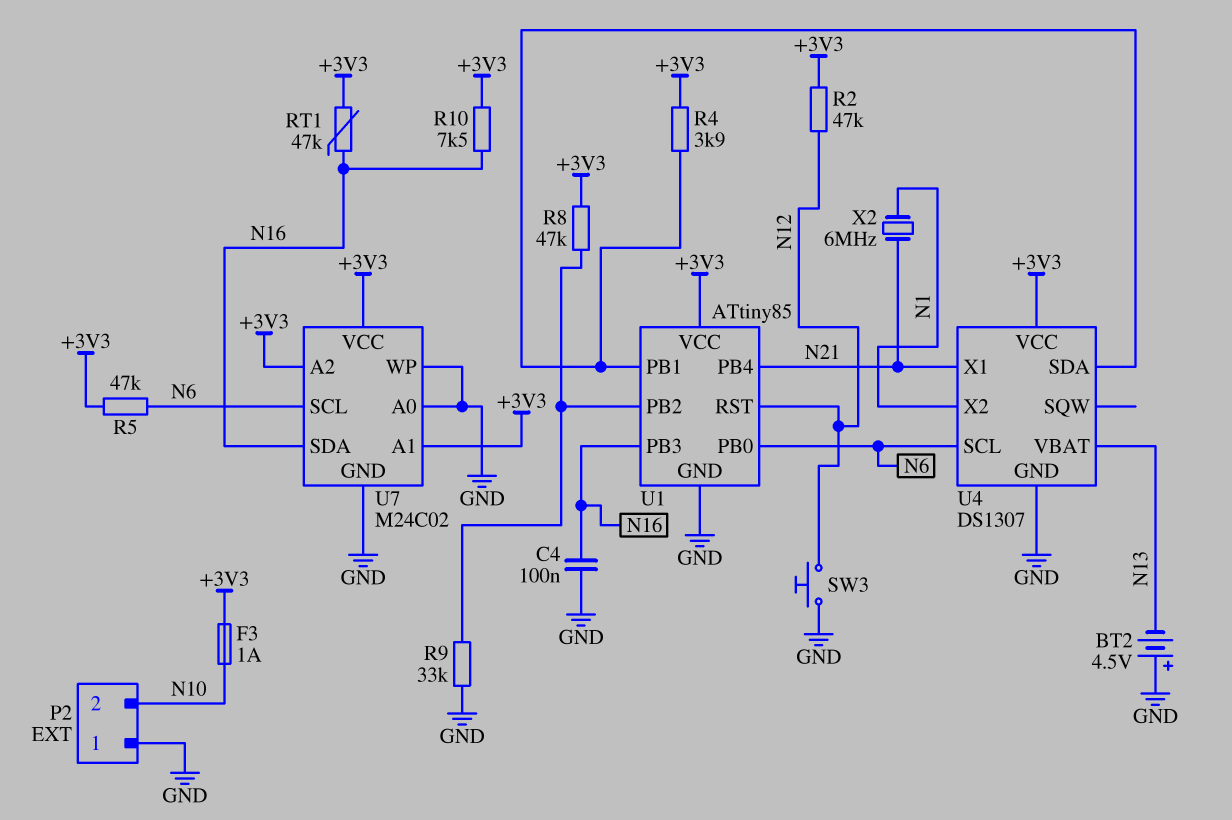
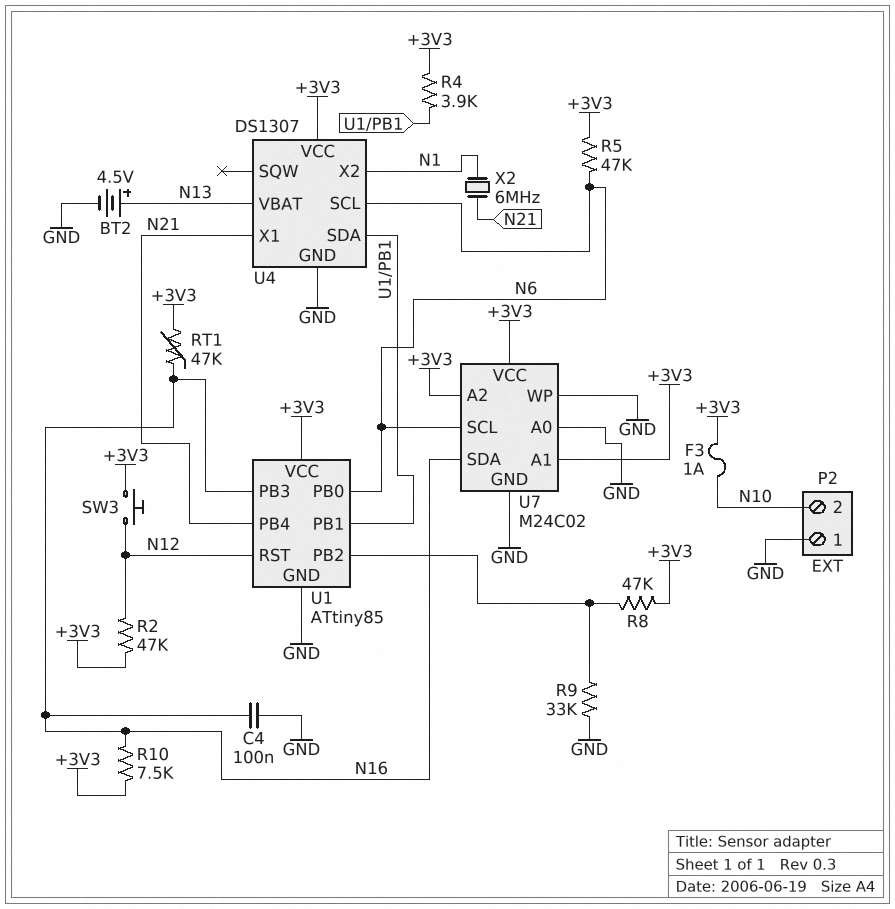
BT2: 4.5V (plus GND, minus N13) -> 4.5V (plus N13, minus GND)
SW3: button (GND, N12) -> button (+3V3, N12)

